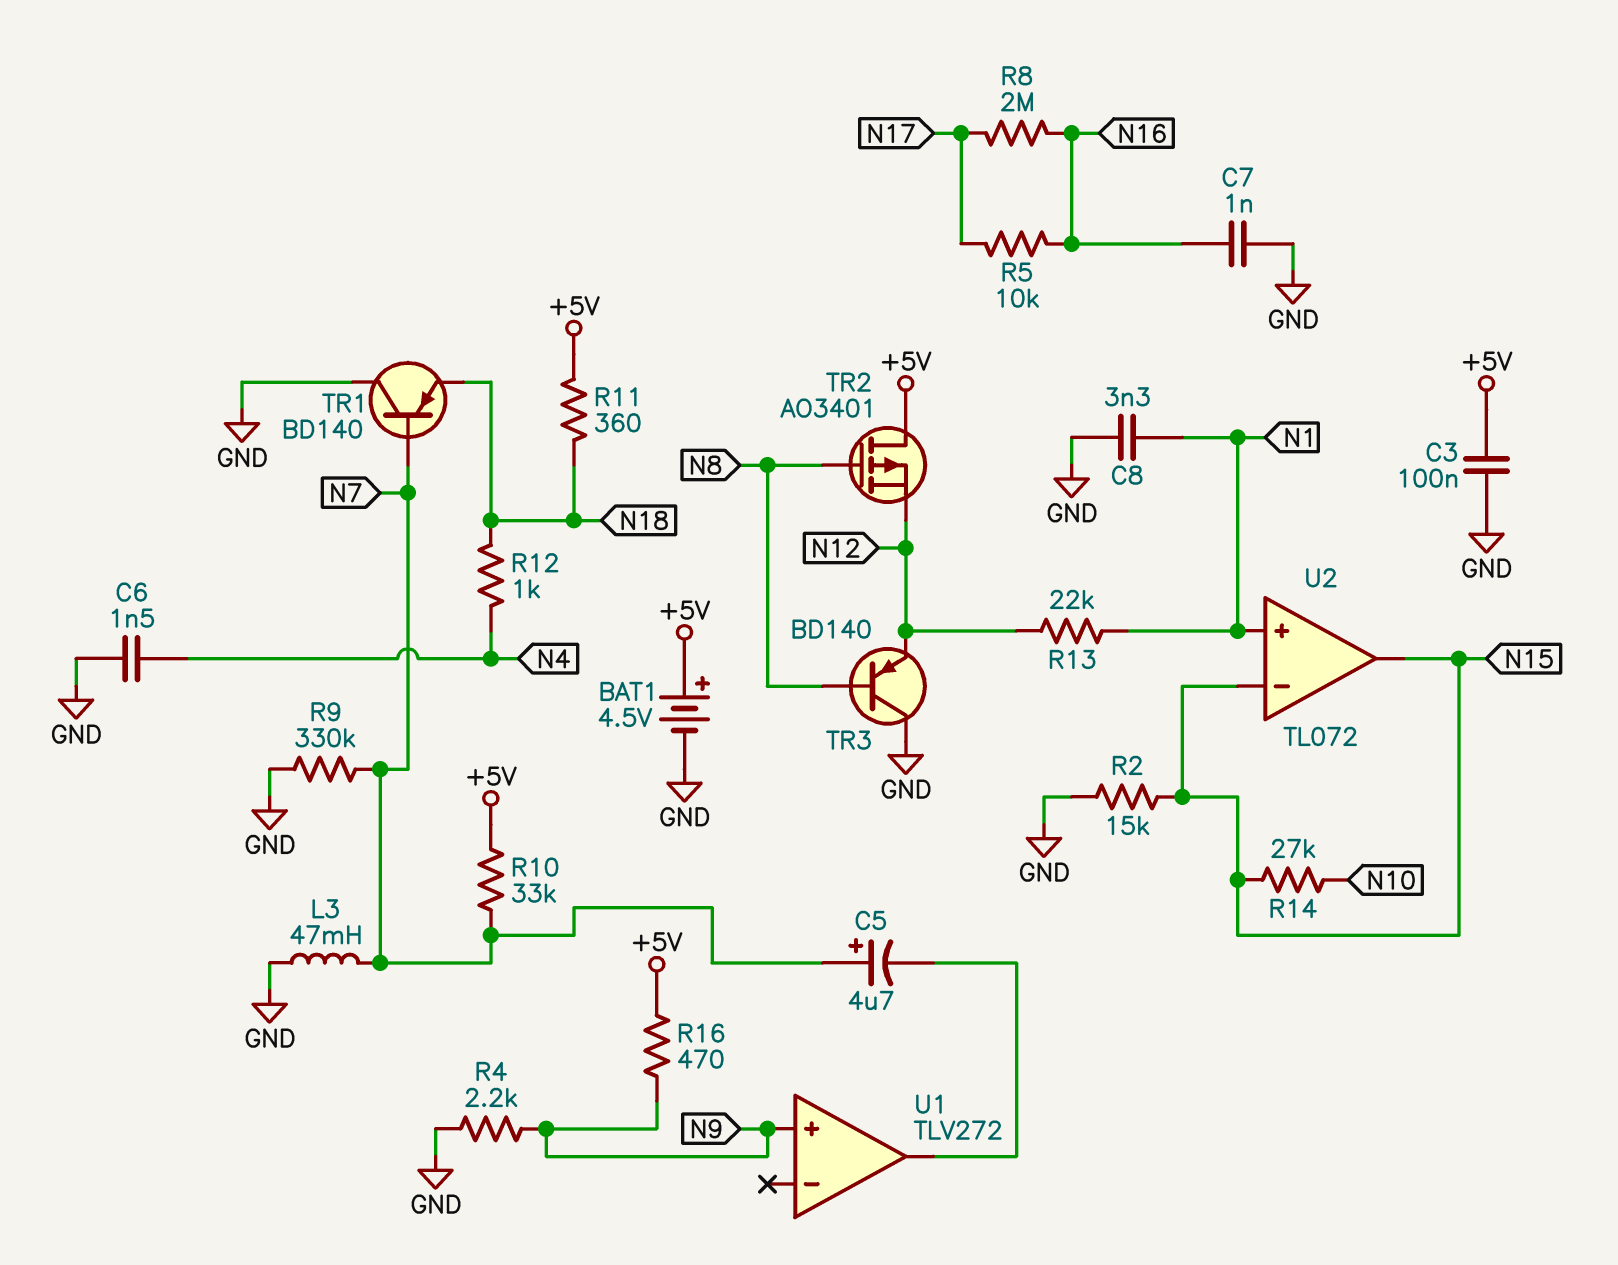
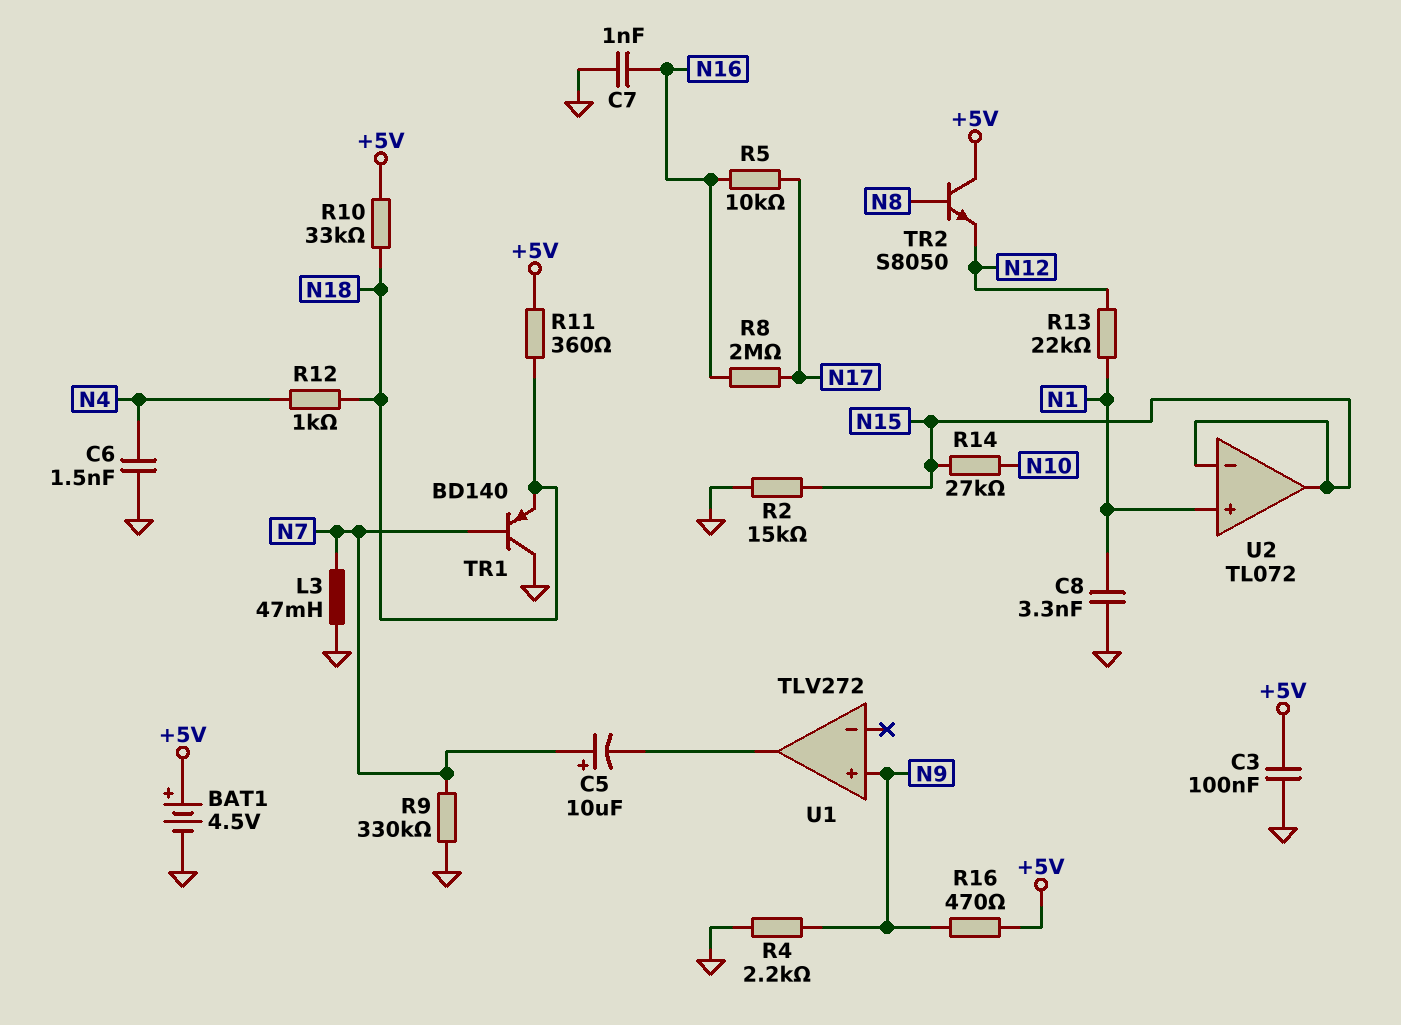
C5: 4.7uF (plus N7, minus U1/out) -> 10uF (plus N7, minus U1/out)
R10: 33k (+5V, N7) -> 33k (+5V, N18)
TR2: PMOS AO3401 (G N8, D +5V, S N12) -> NPN S8050 (B N8, C +5V, E N12)
TR3: PNP BD140 (B N8, C GND, E N12) -> none

